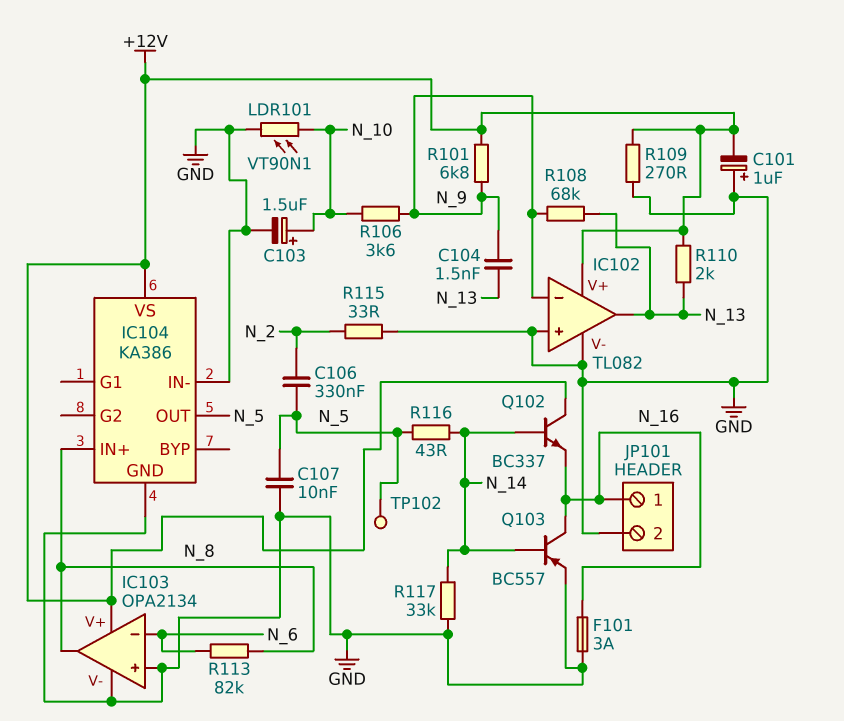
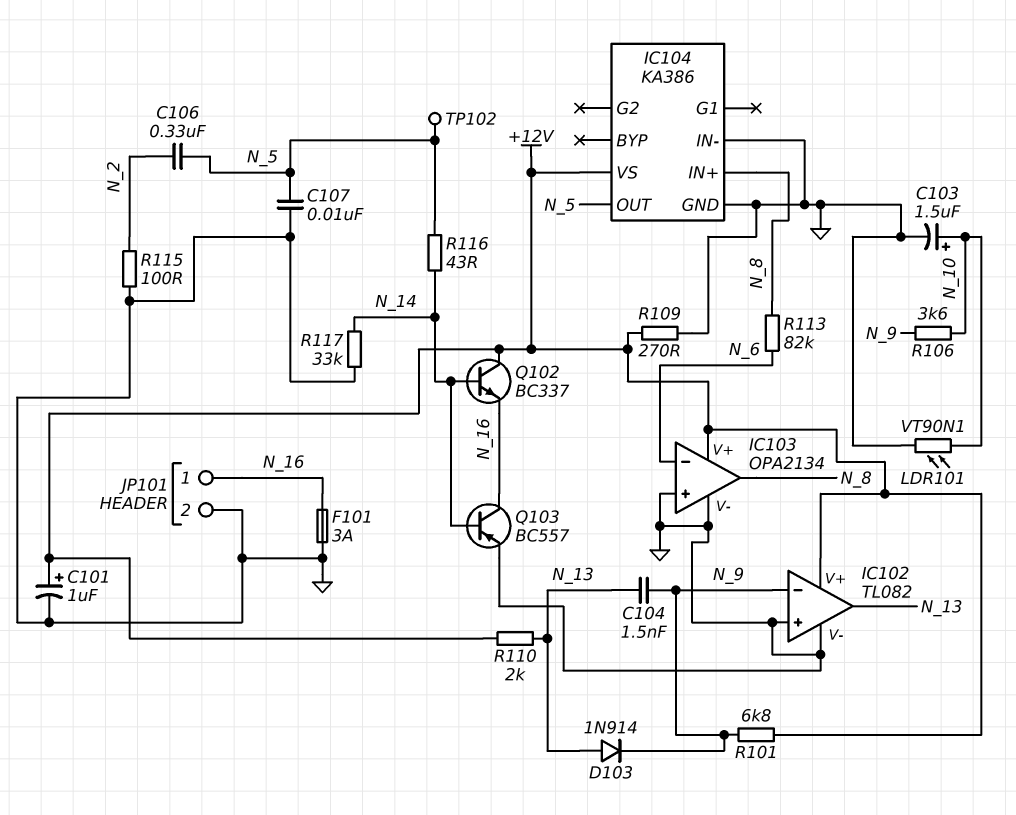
C101: 1uF (plus GND, minus +12V) -> 1uF (plus +12V, minus GND)
D103: none -> diode 1N914 (A N_13, K N_9)
R108: 68k (N_9, N_13) -> none
R115: 33 (GND, N_2) -> 100 (GND, N_2)

